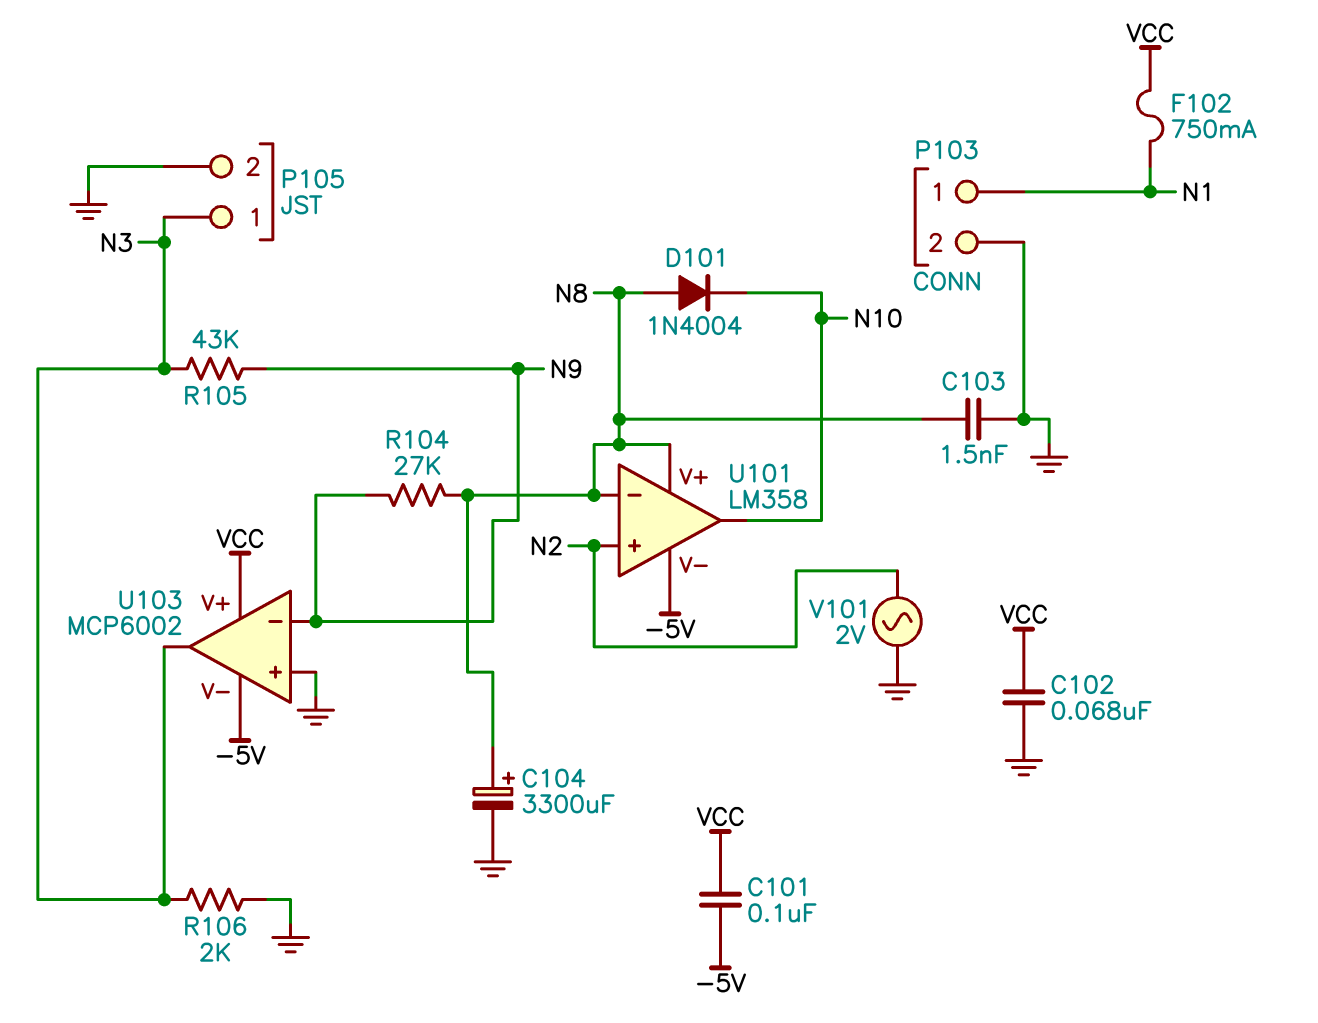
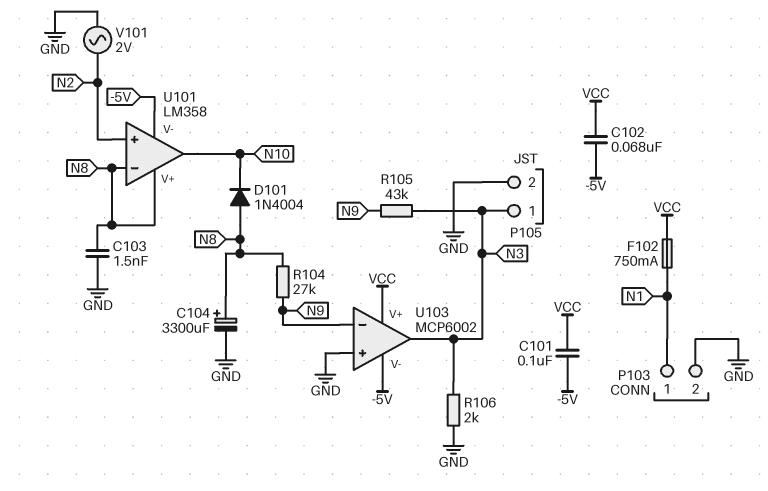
C102: 68nF (GND, VCC) -> 68nF (-5V, VCC)

